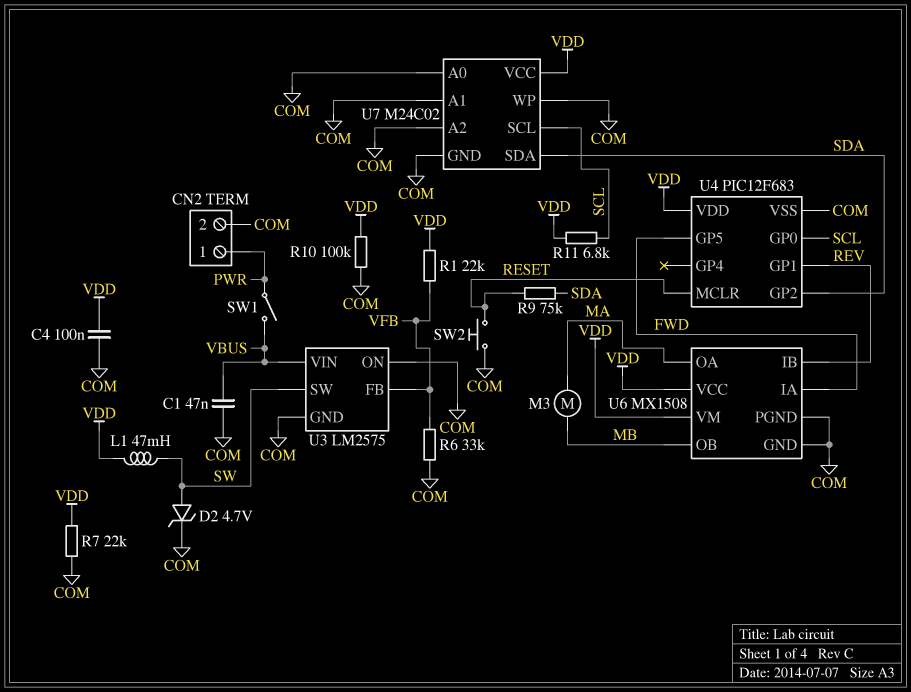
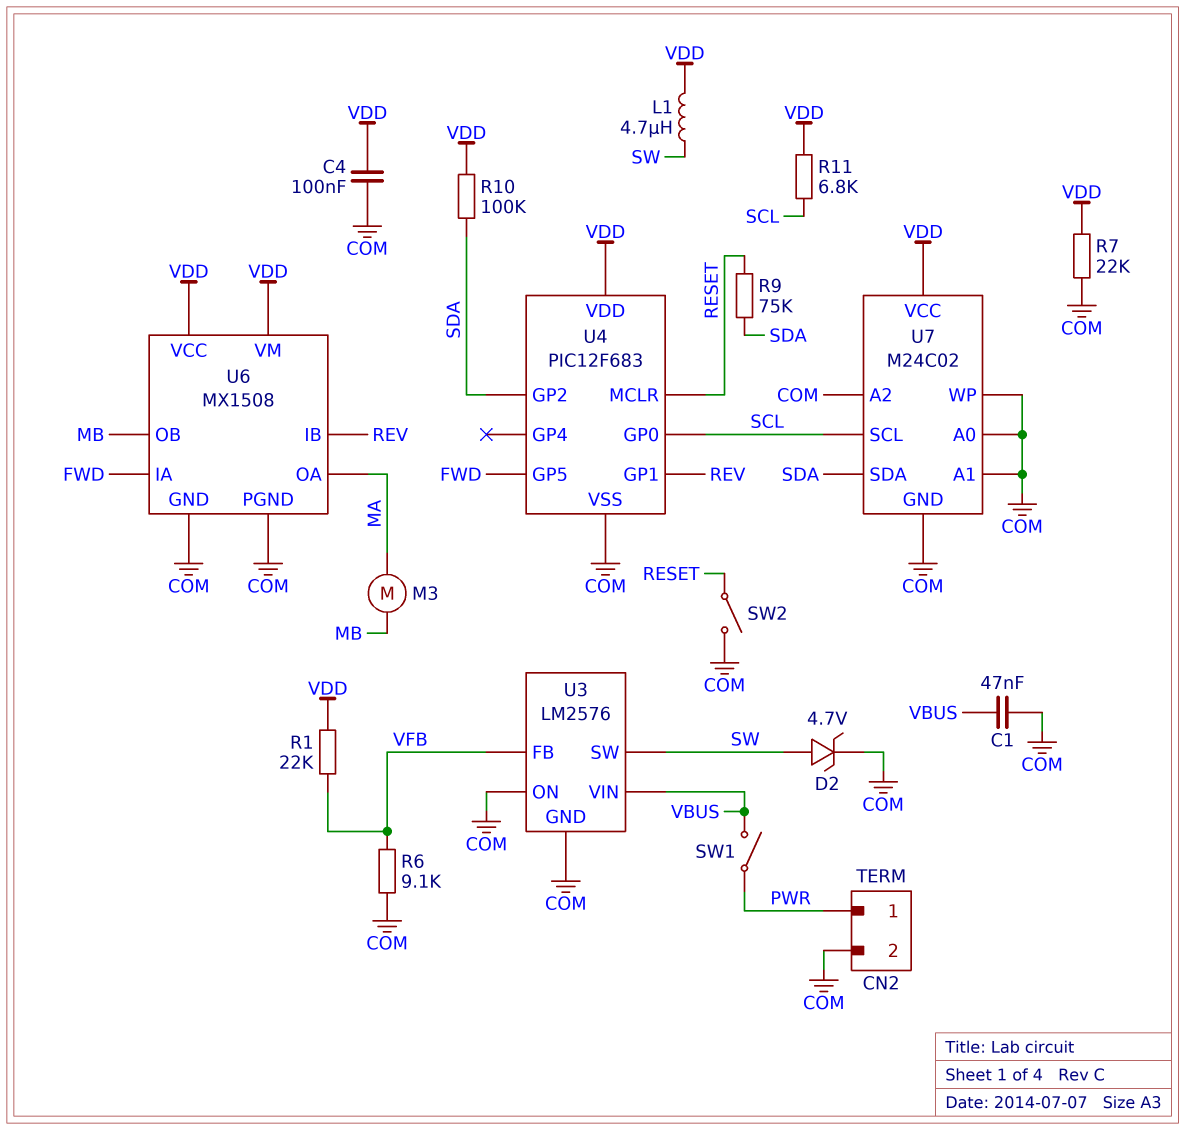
L1: 47mH (SW, VDD) -> 4.7uH (SW, VDD)
R6: 33k (COM, VFB) -> 9.1k (COM, VFB)
R10: 100k (COM, VDD) -> 100k (SDA, VDD)
SW2: button (COM, RESET) -> switch (COM, RESET)
U3: LM2575 -> LM2576

